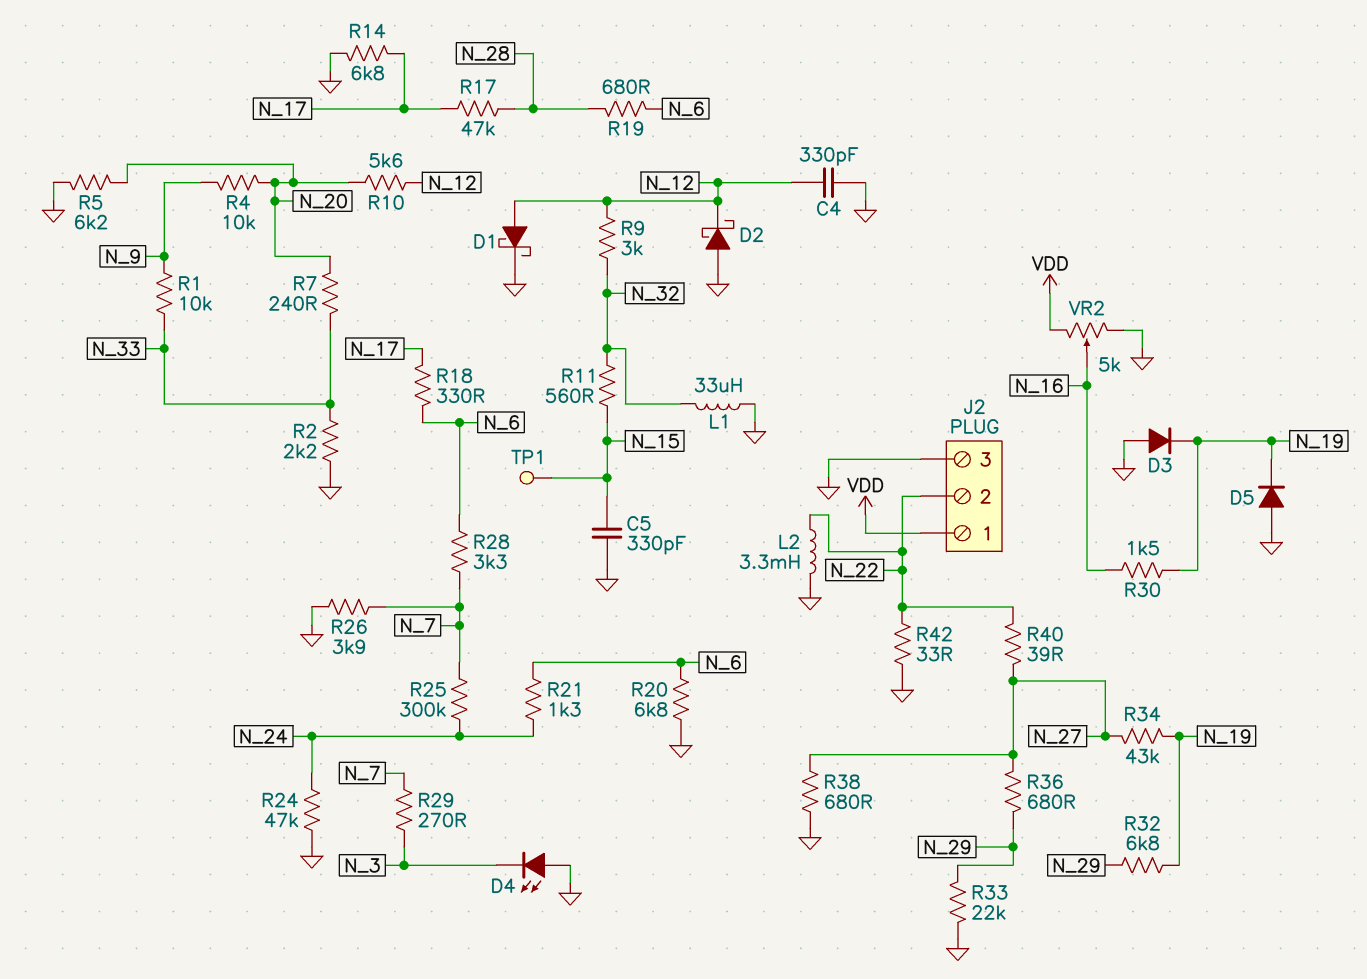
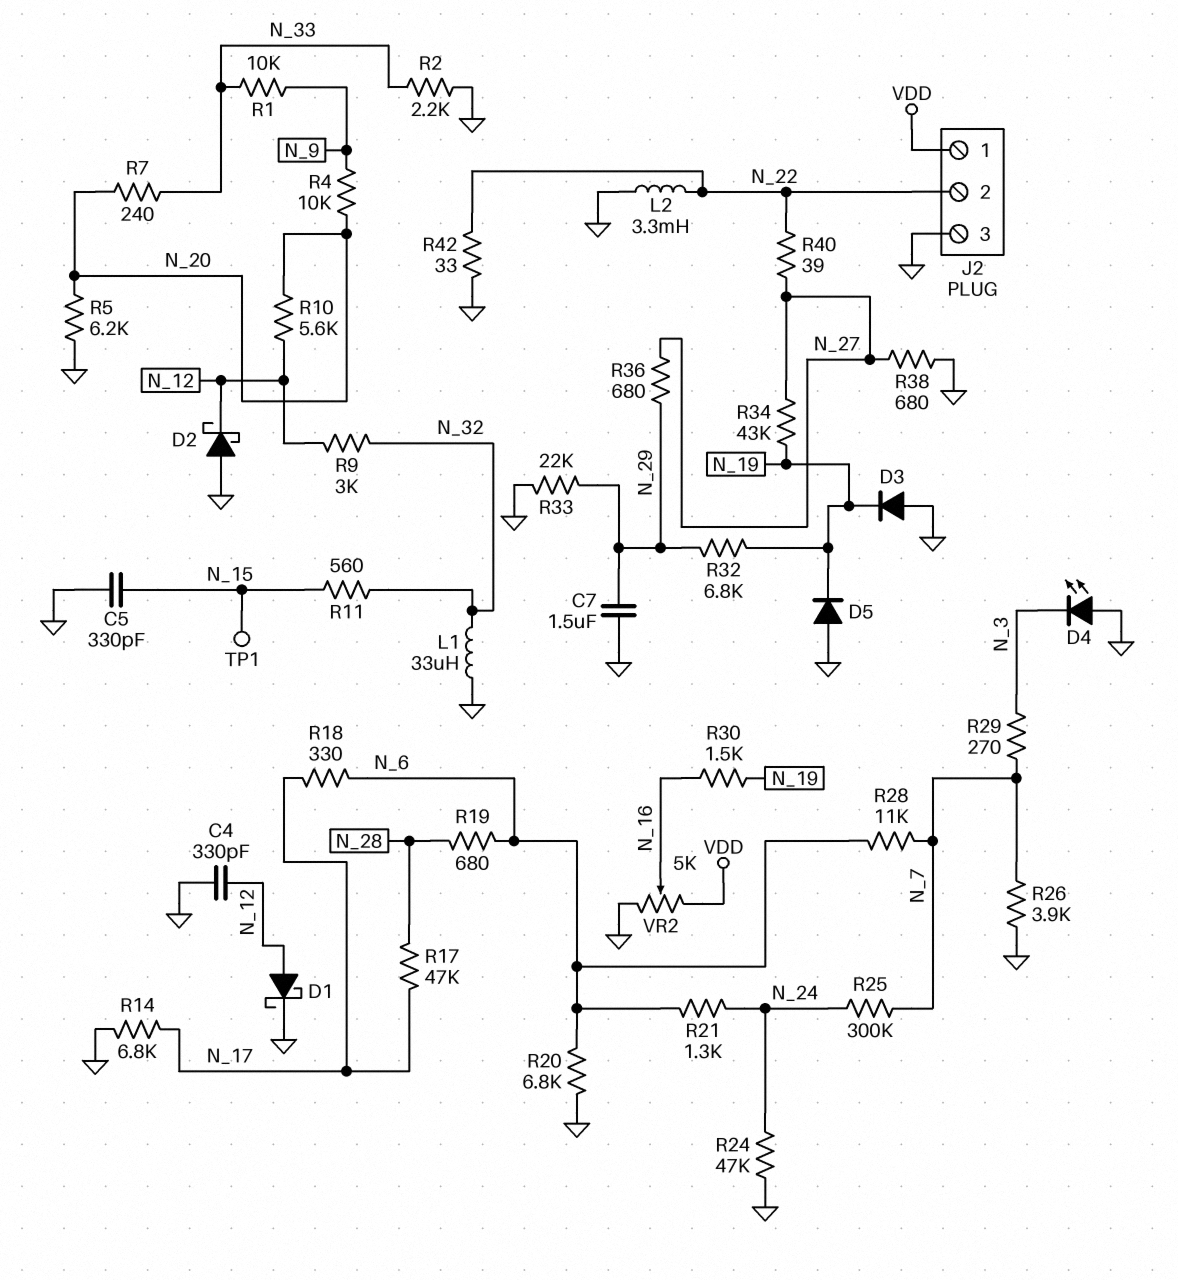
C7: none -> 1.5uF (GND, N_29)
R28: 3.3k (N_6, N_7) -> 11k (N_6, N_7)

